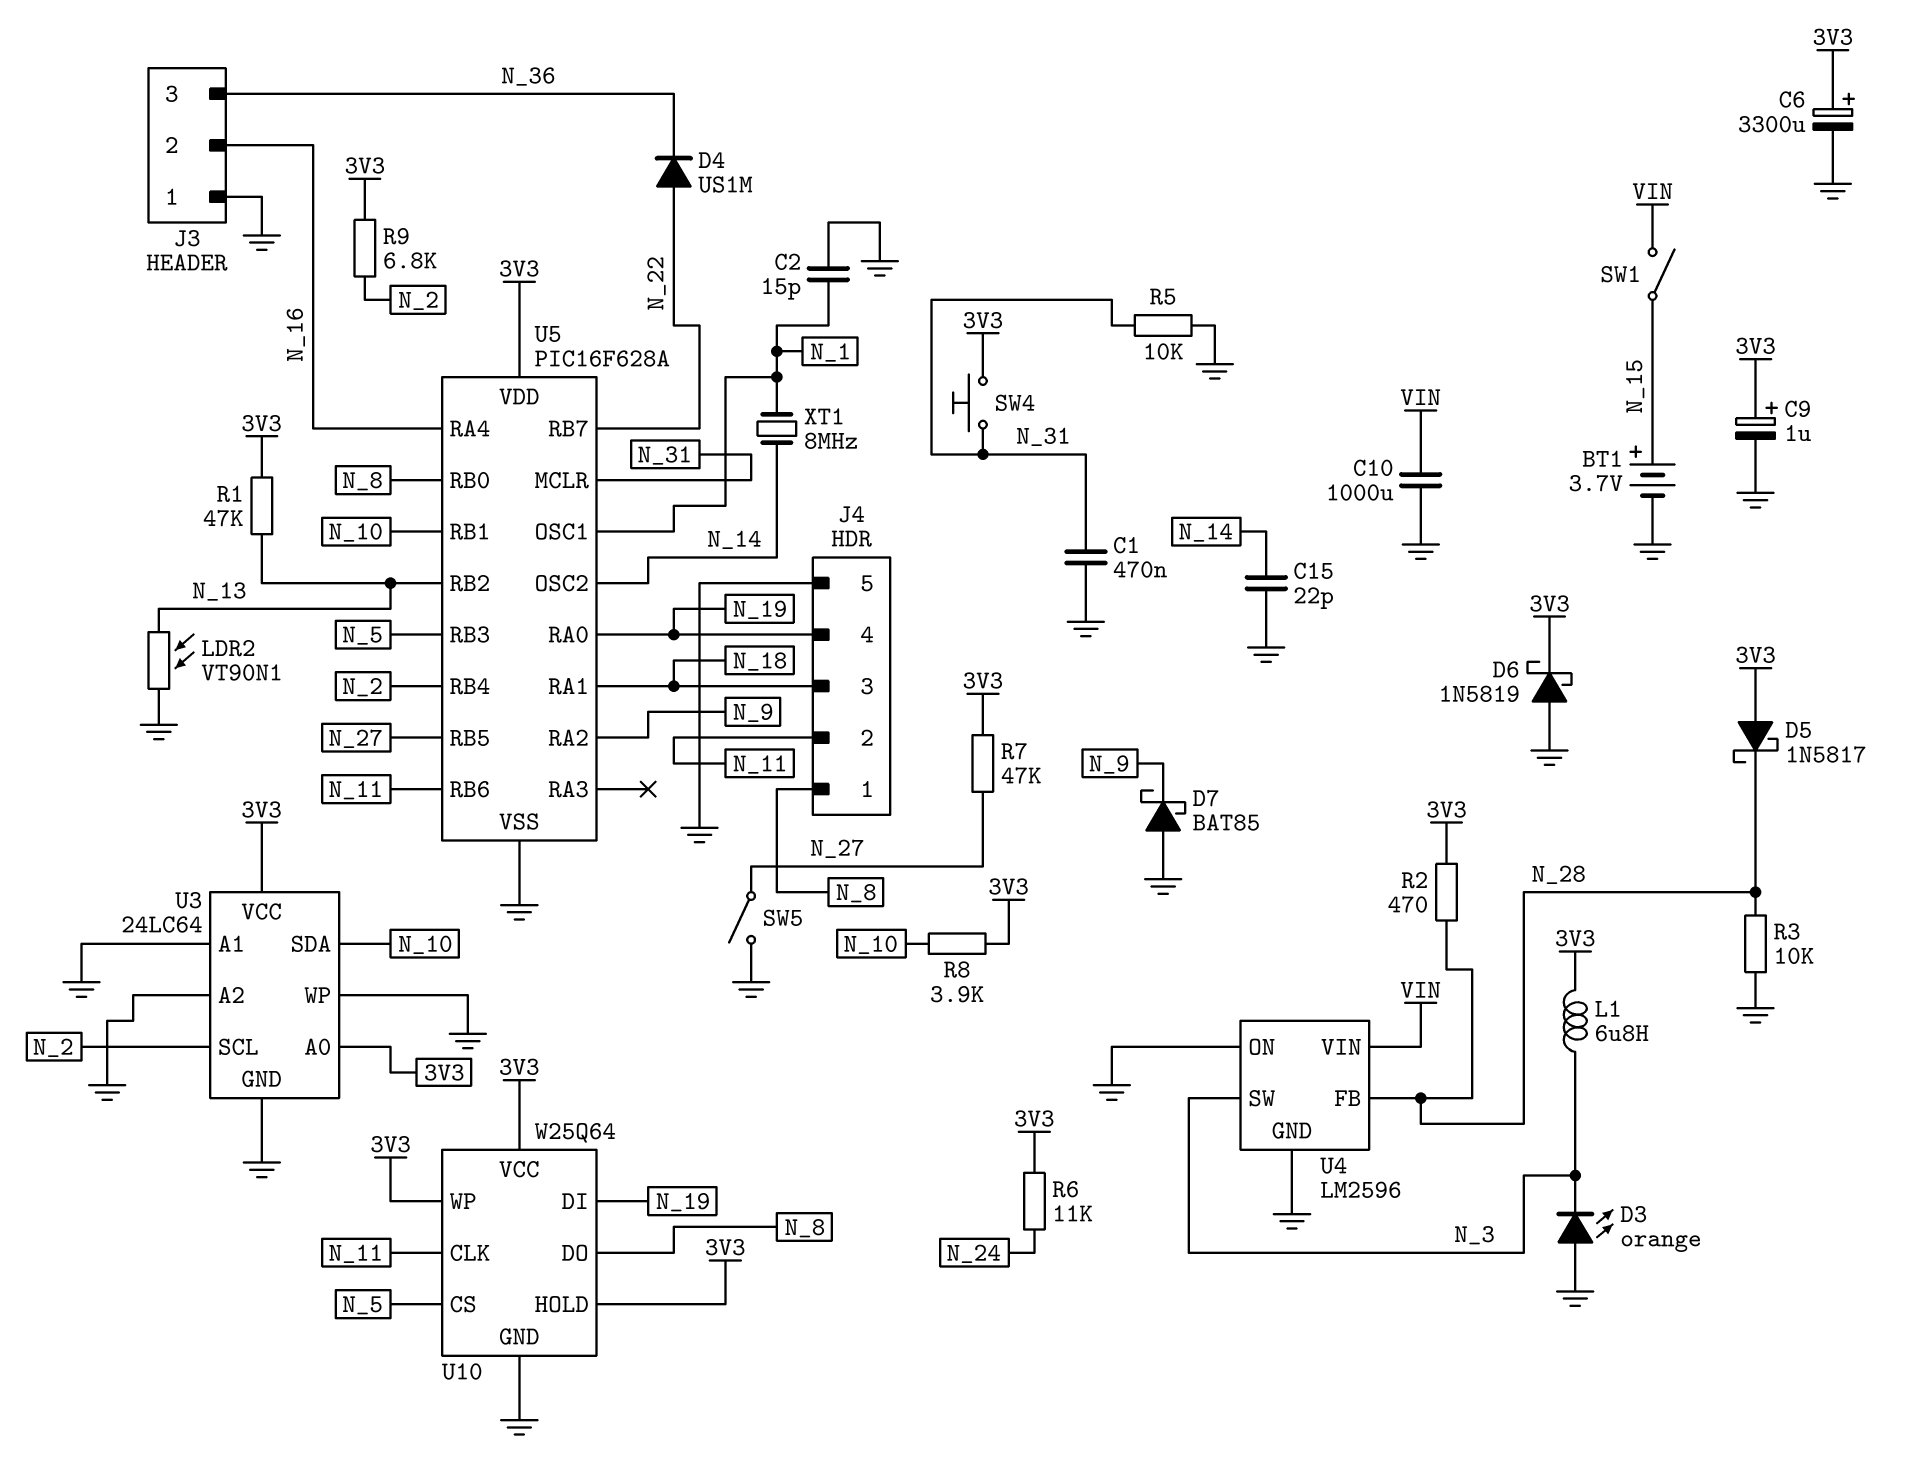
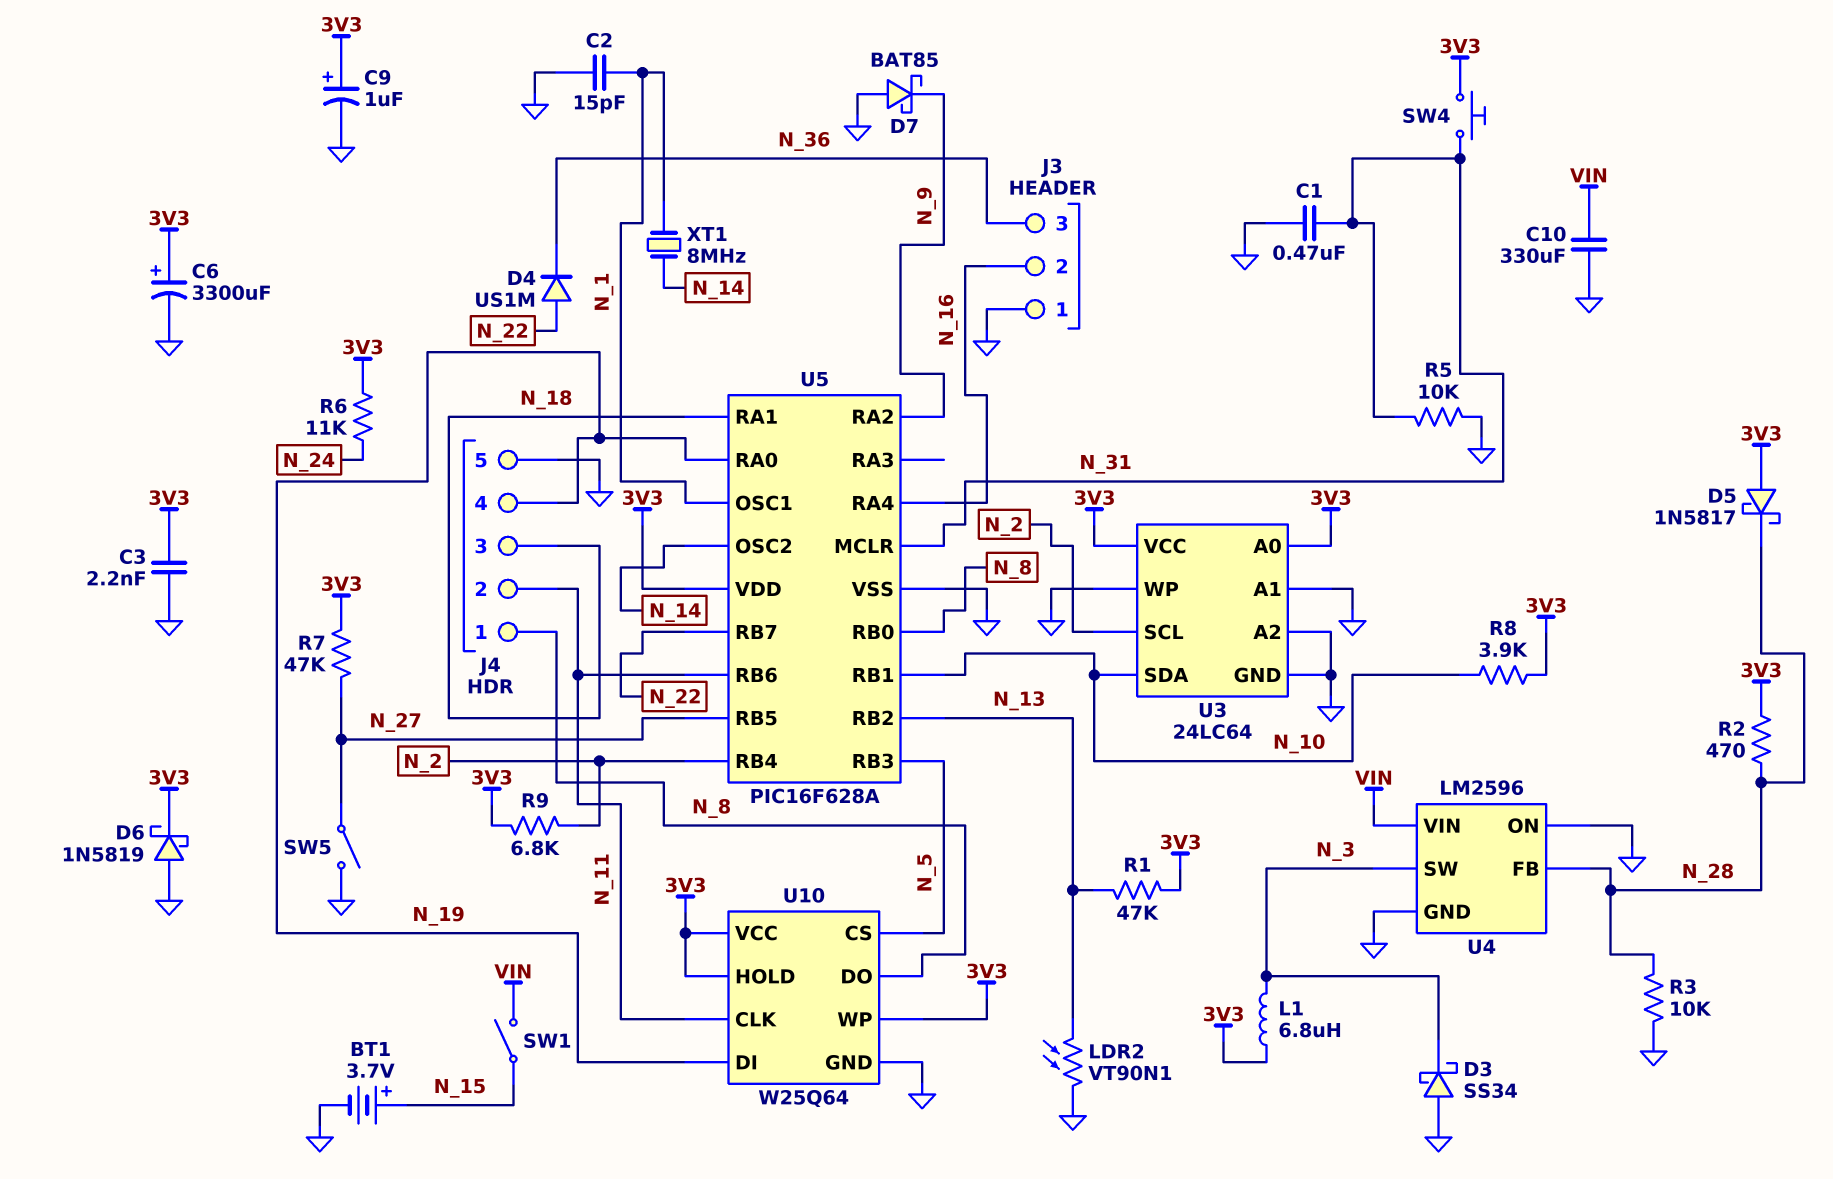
C3: none -> 2.2nF (3V3, GND)
C10: 1000uF (GND, VIN) -> 330uF (GND, VIN)
C15: 22pF (GND, N_14) -> none
D3: LED orange (A GND, K N_3) -> schottky SS34 (A GND, K N_3)

